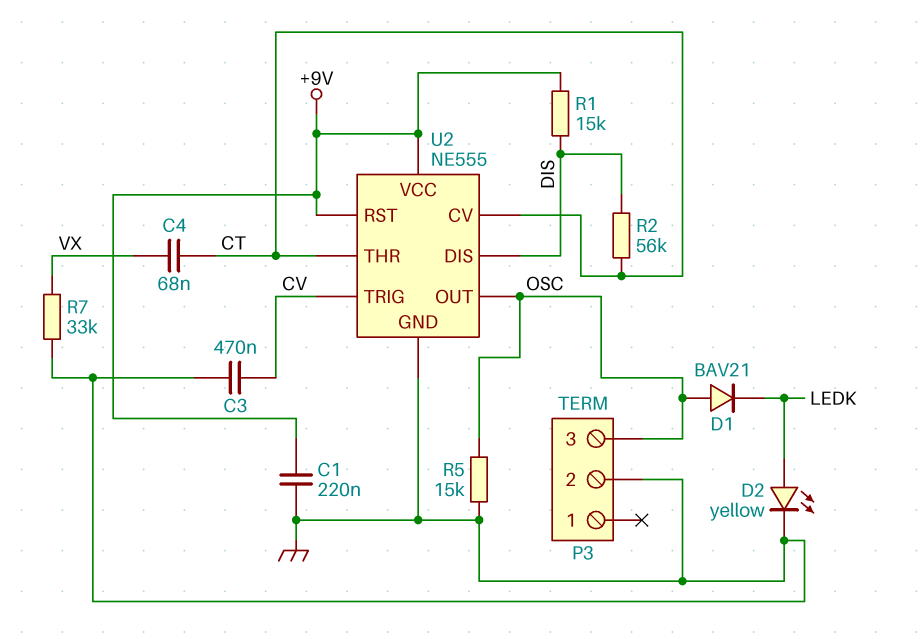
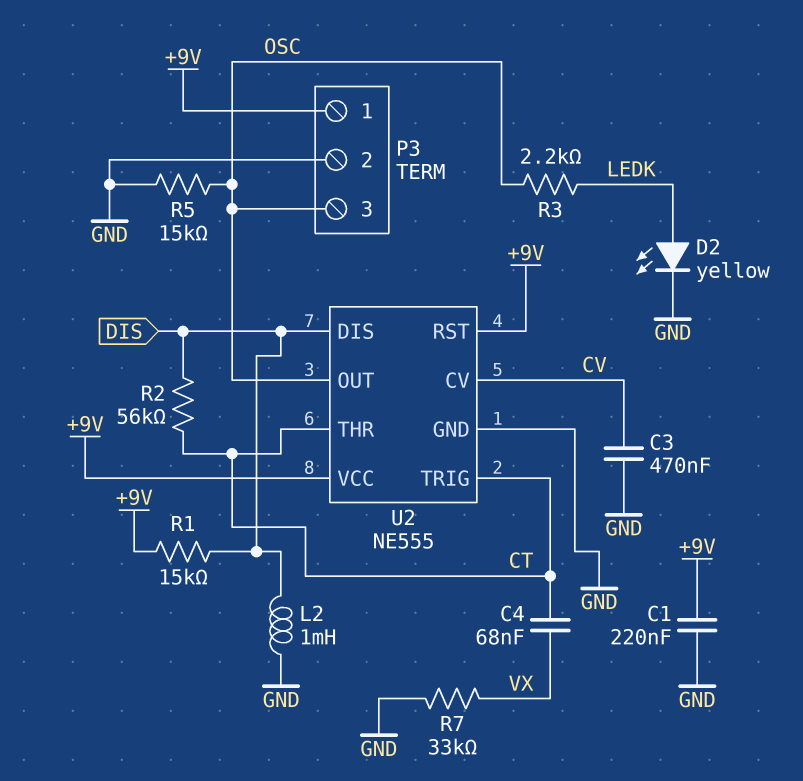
D1: diode BAV21 (A OSC, K LEDK) -> none
L2: none -> 1mH (DIS, GND)
P3 pin 1: none -> +9V
R3: none -> 2.2k (LEDK, OSC)
U2 pin CV: CT -> CV
U2 pin TRIG: CV -> CT

